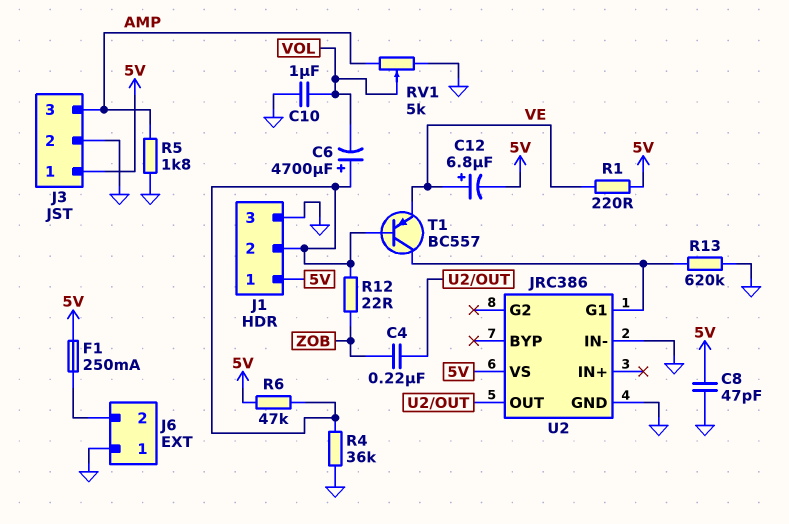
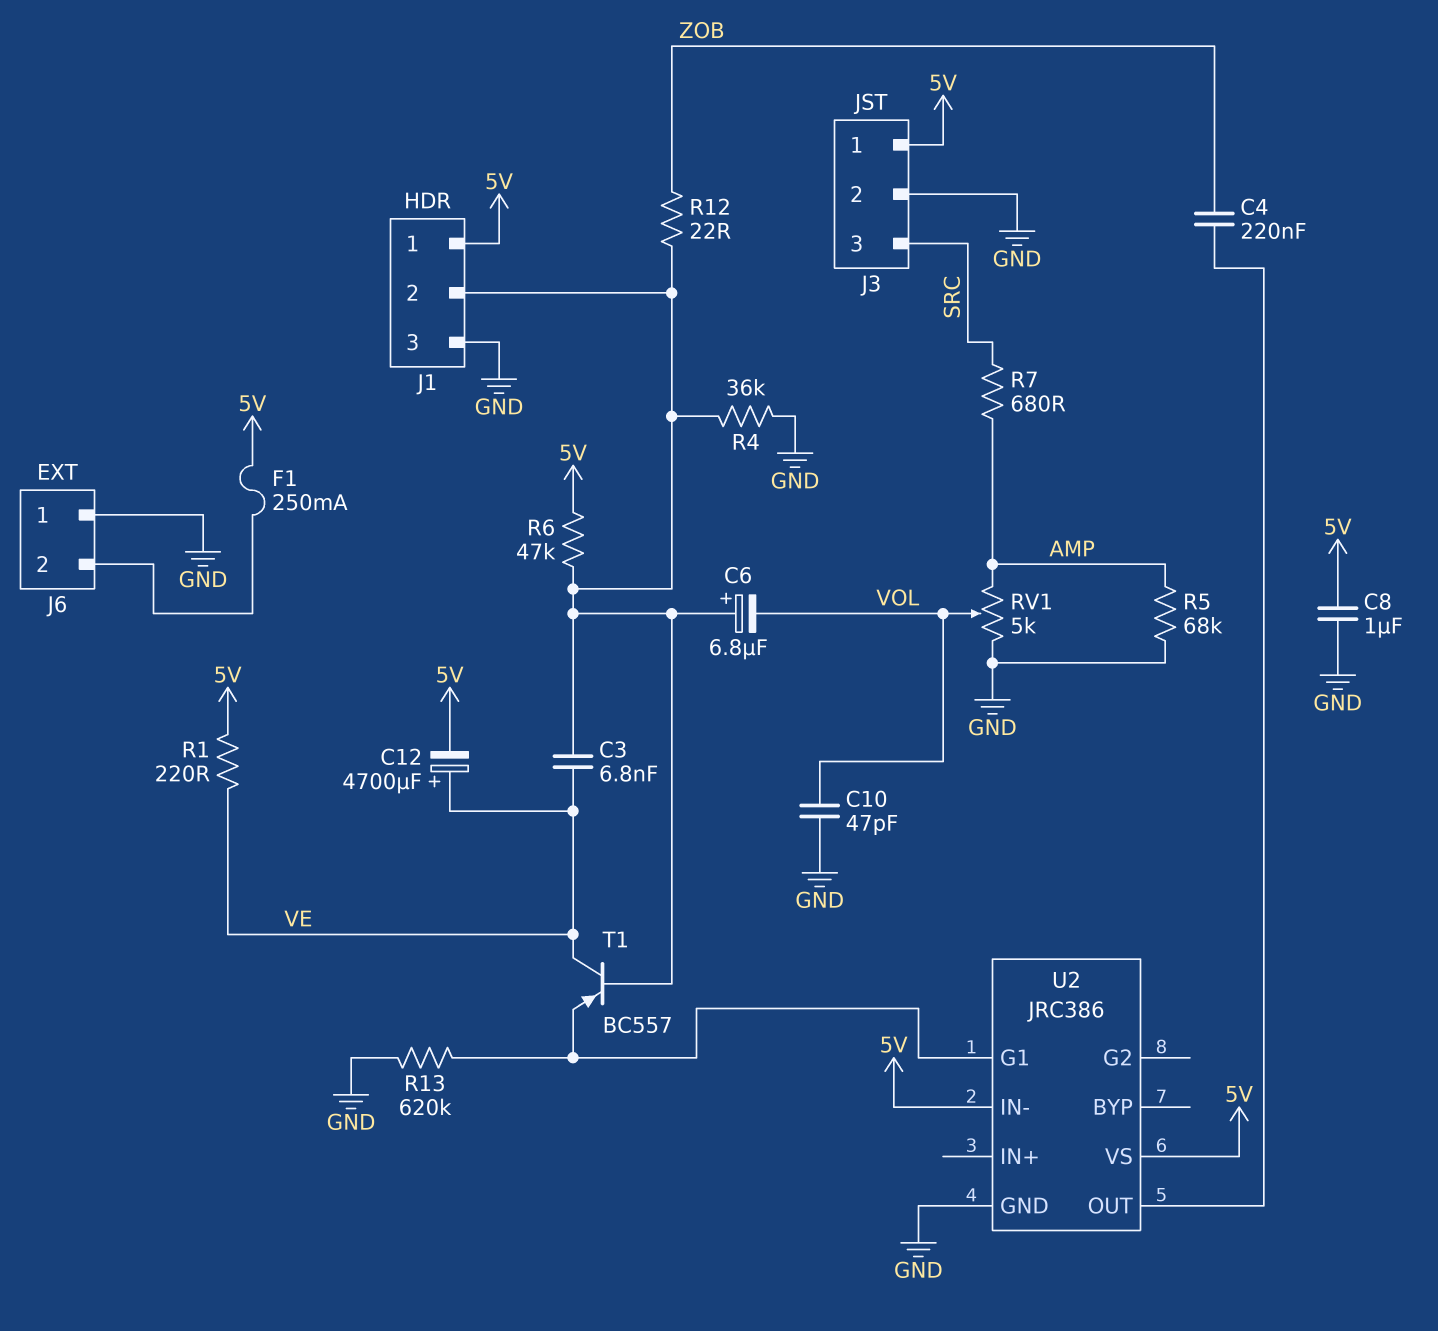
C3: none -> 6.8nF (J1/2, VE)
C6: 4700uF (plus J1/2, minus VOL) -> 6.8uF (plus J1/2, minus VOL)
C8: 47pF (5V, GND) -> 1uF (5V, GND)
C10: 1uF (GND, VOL) -> 47pF (GND, VOL)
C12: 6.8uF (plus VE, minus 5V) -> 4700uF (plus VE, minus 5V)
J3 pin 3: AMP -> SRC
R5: 1.8k (AMP, GND) -> 68k (AMP, GND)
R7: none -> 680 (AMP, SRC)
T1: PNP BC557 (B J1/2, C U2/G1, E VE) -> PNP BC557 (B J1/2, C VE, E U2/G1)
U2 pin IN-: GND -> 5V

